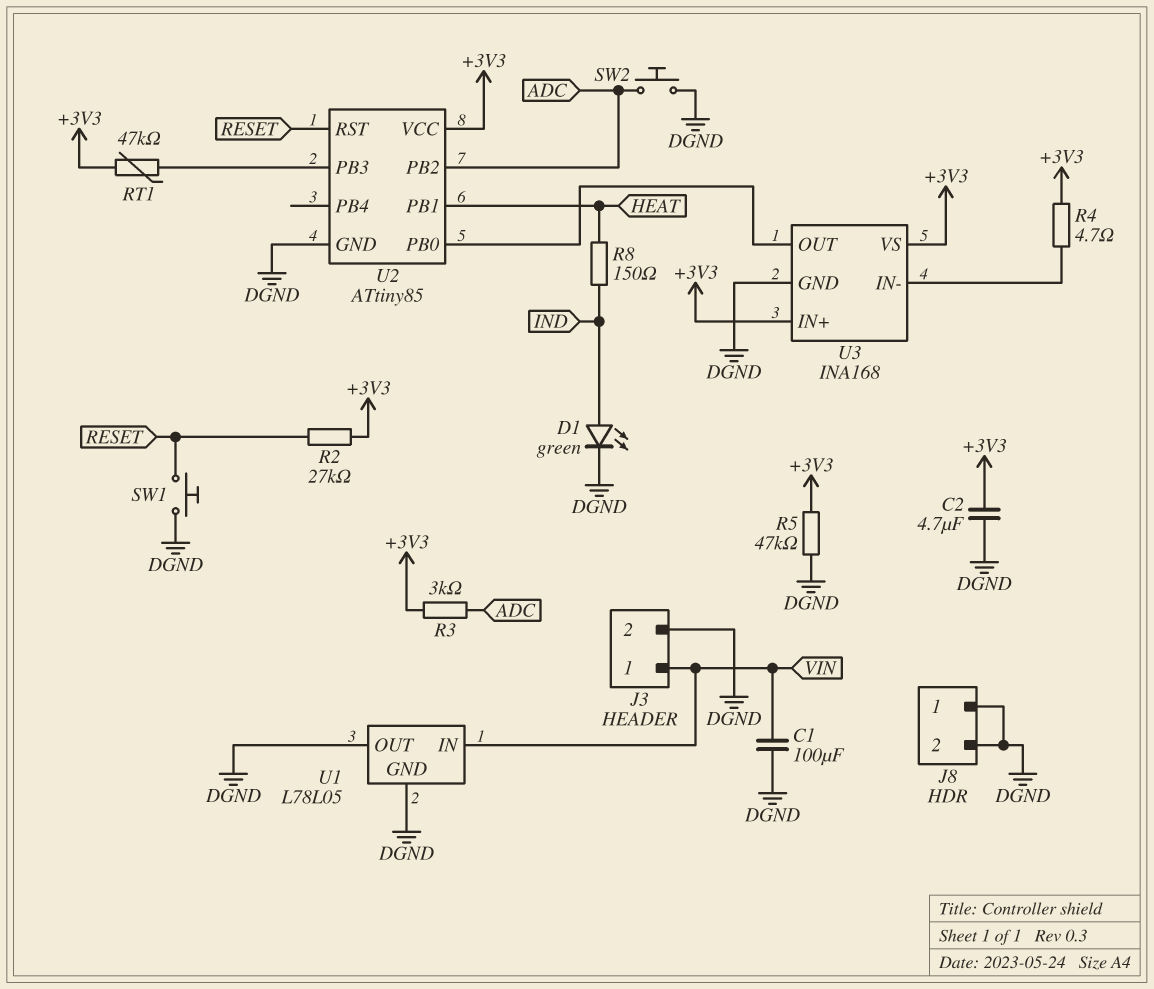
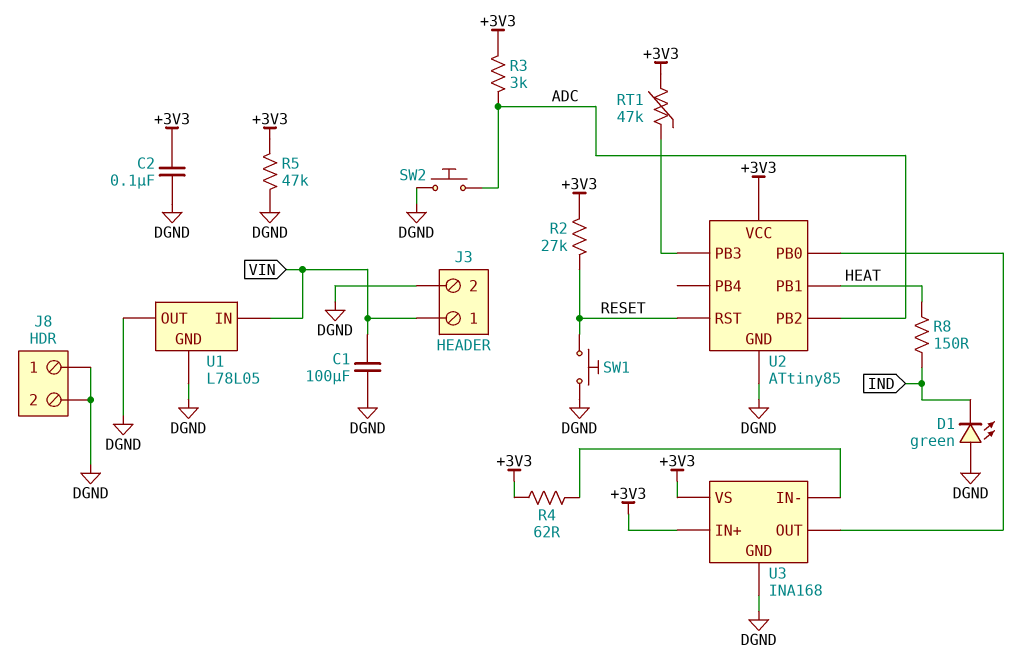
C2: 4.7uF (+3V3, DGND) -> 100nF (+3V3, DGND)
D1: LED green (A IND, K DGND) -> LED green (A DGND, K IND)
R4: 4.7 (+3V3, U3/IN-) -> 62 (+3V3, U3/IN-)

